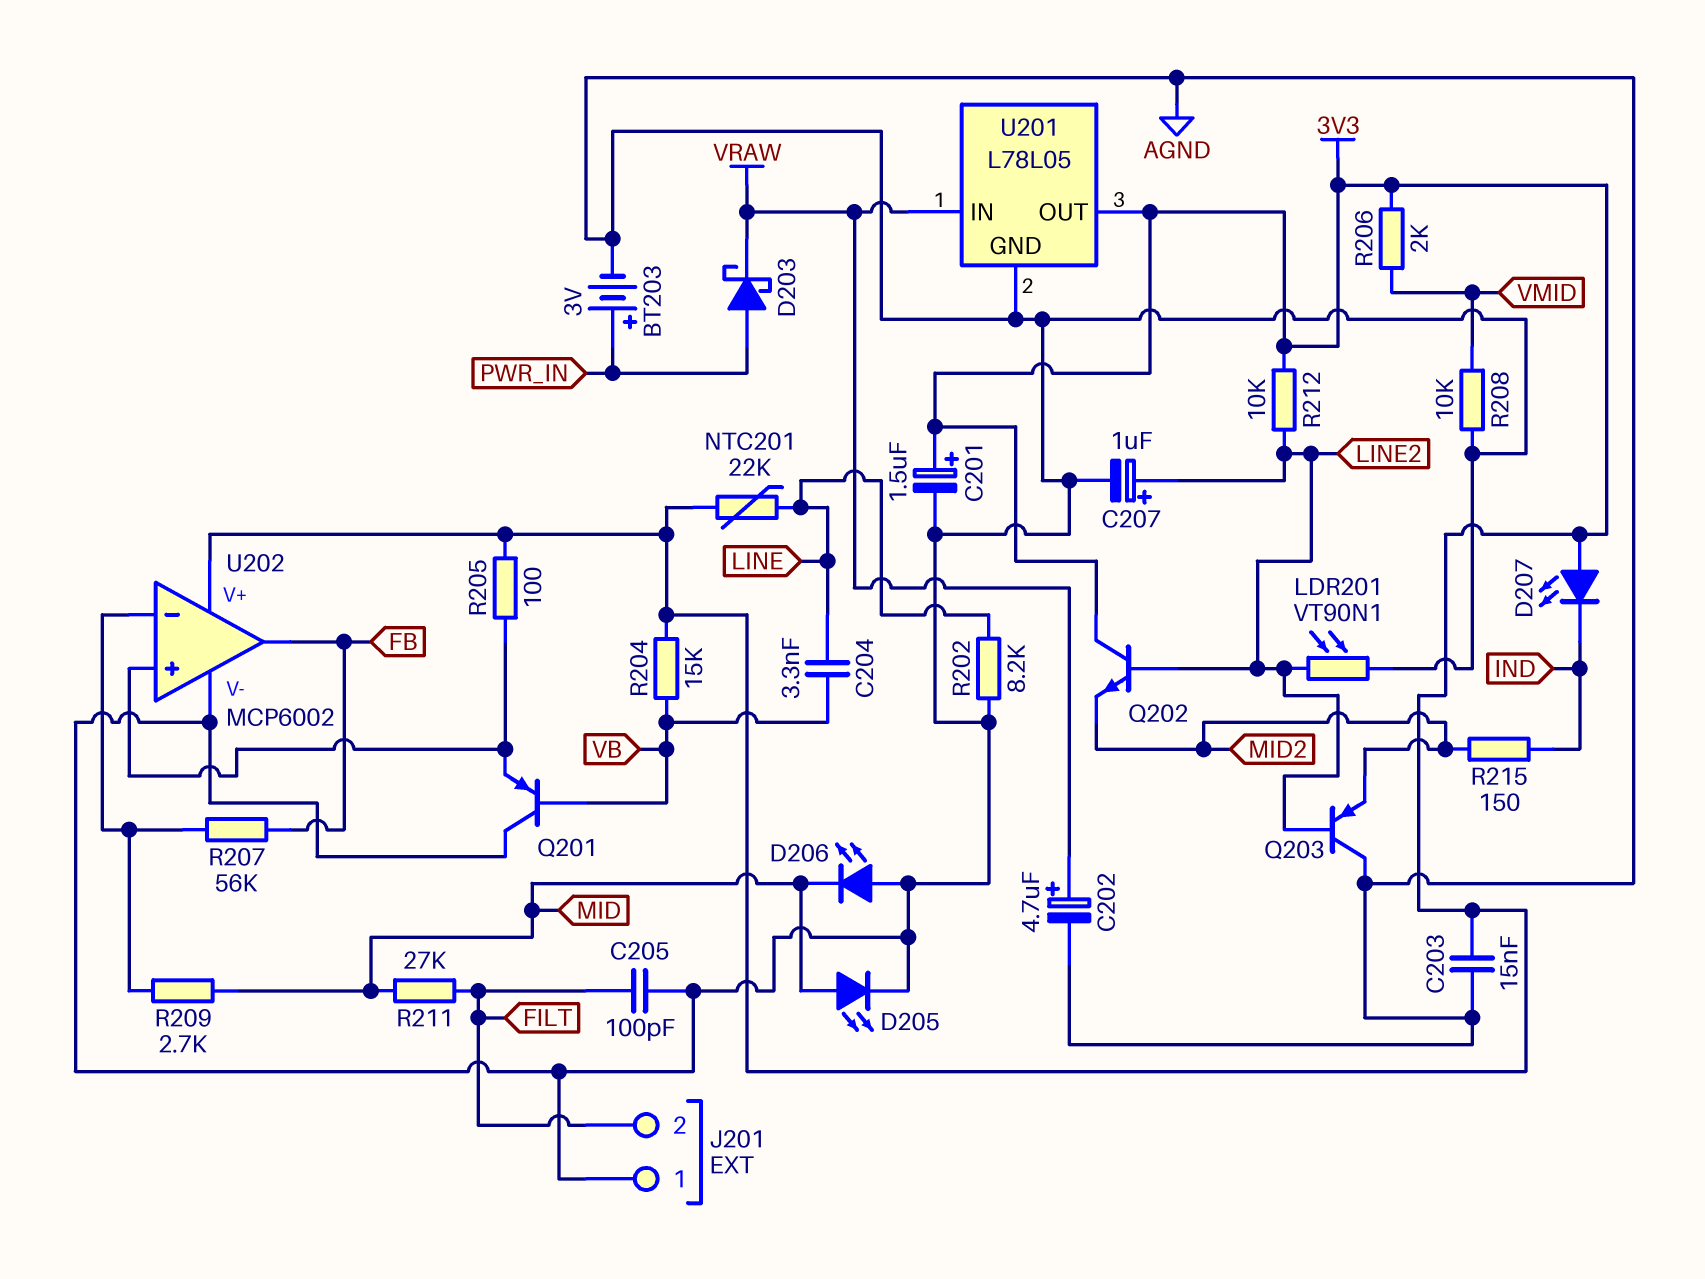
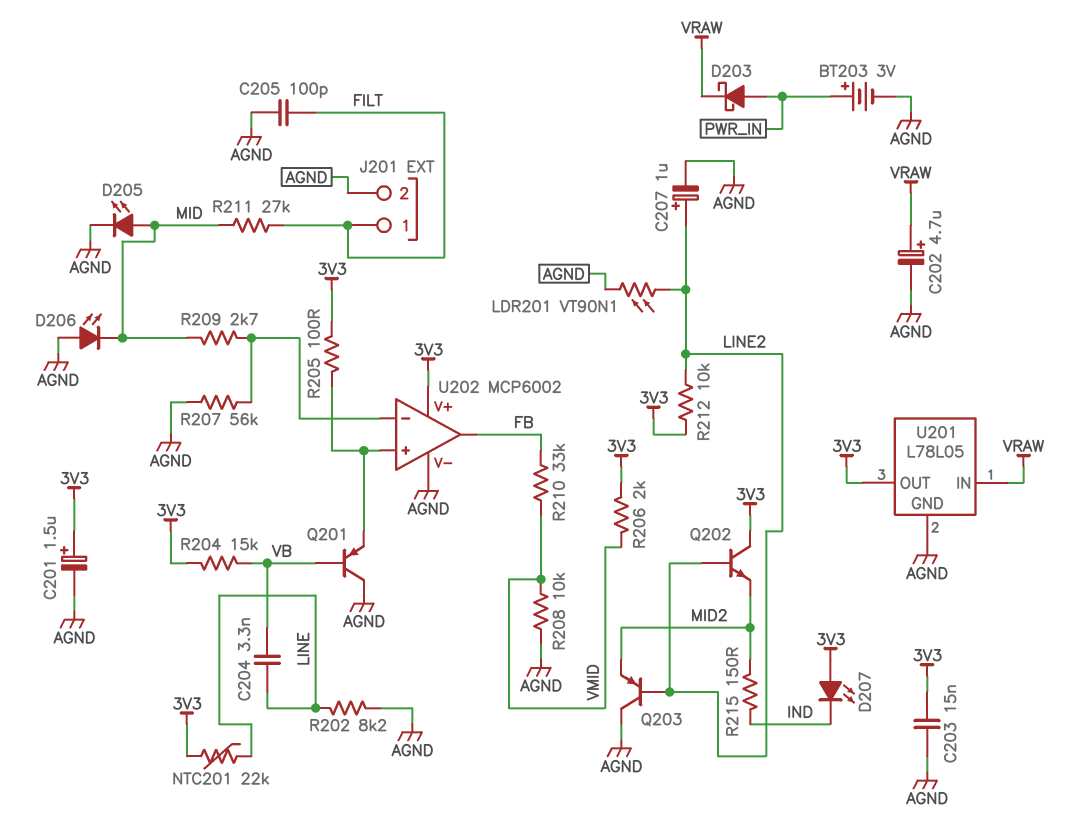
J201 pin 1: AGND -> FILT
J201 pin 2: FILT -> AGND
R207: 56k (FB, U202/in-) -> 56k (AGND, U202/in-)
R210: none -> 33k (FB, VMID)

